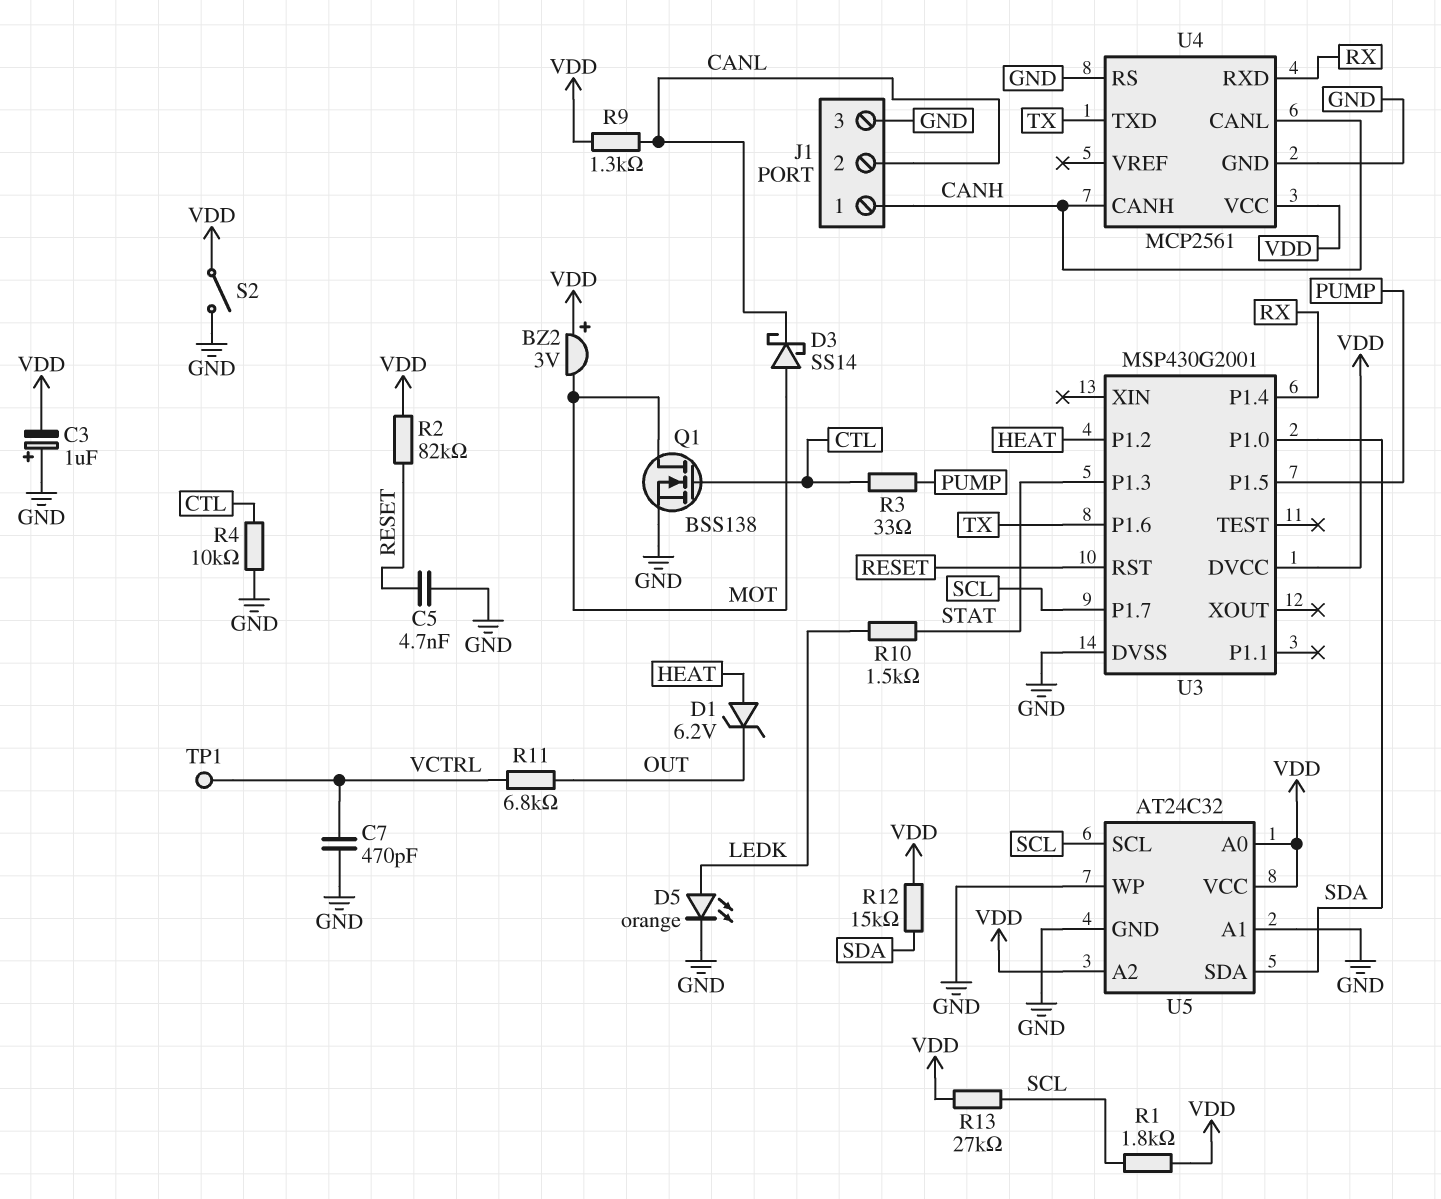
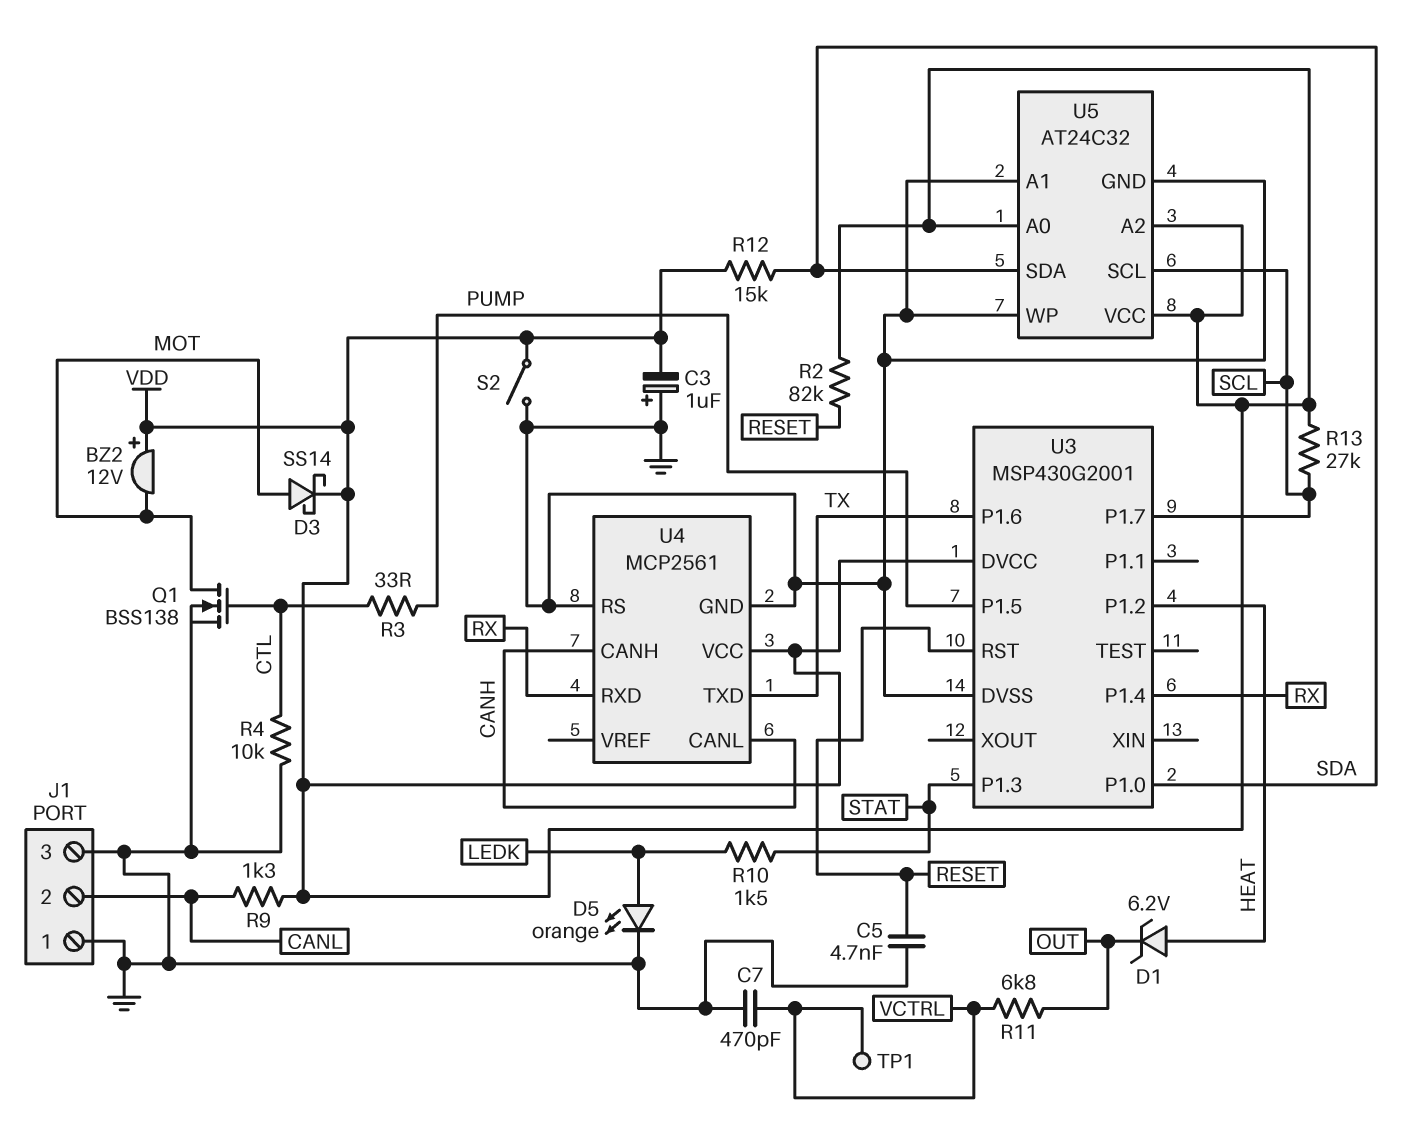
BZ2: buzzer 3V (plus VDD, minus MOT) -> buzzer 12V (plus VDD, minus MOT)
D3: schottky SS14 (A MOT, K CANL) -> schottky SS14 (A MOT, K VDD)
J1 pin 1: CANH -> GND
R1: 1.8k (SCL, VDD) -> none

